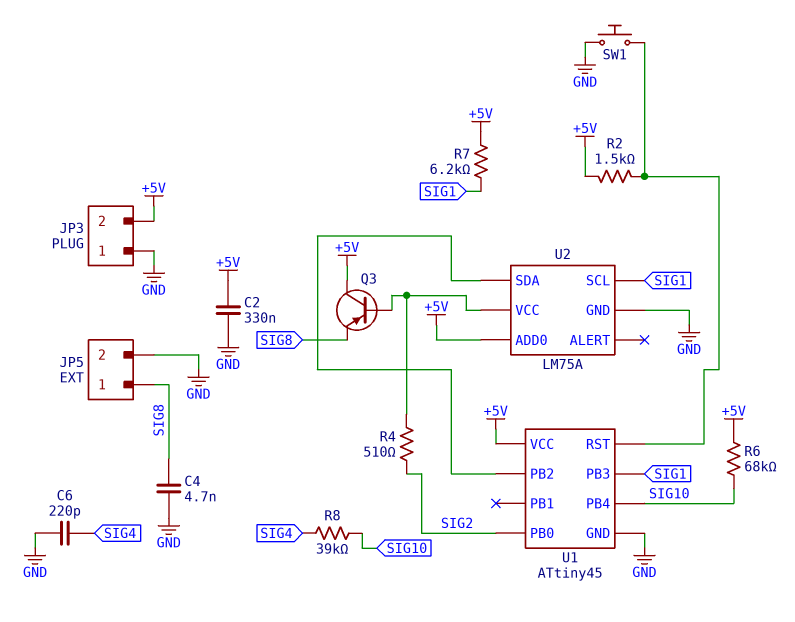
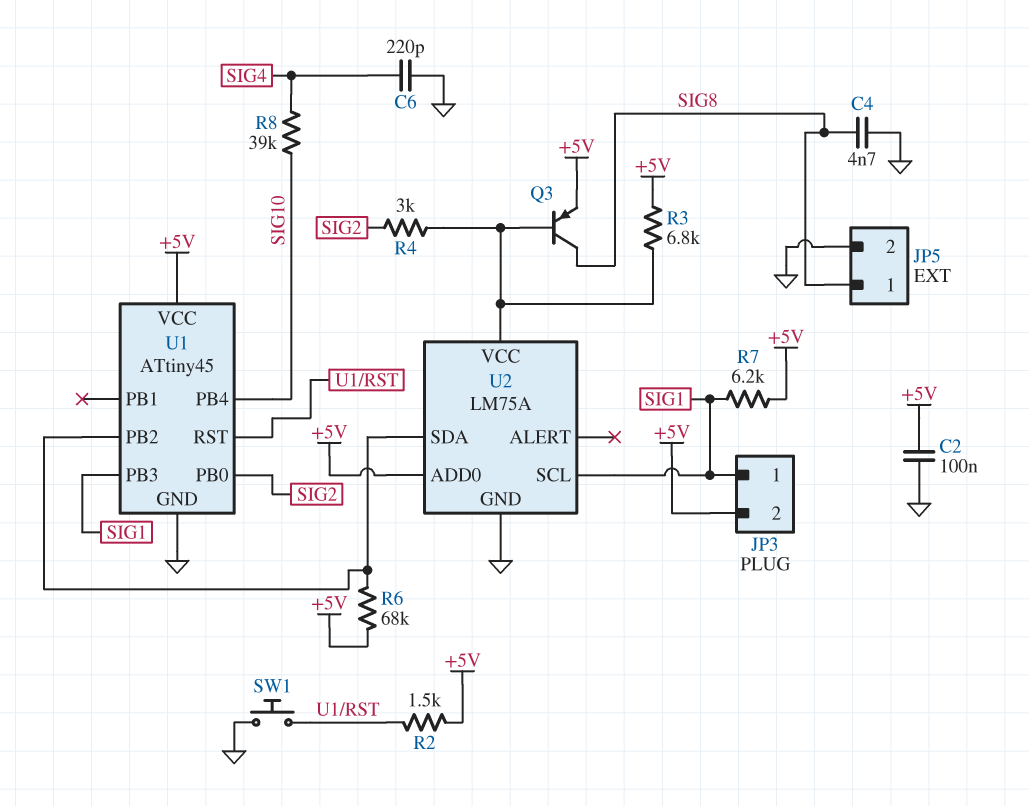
C2: 330nF (+5V, GND) -> 100nF (+5V, GND)
JP3 pin 1: GND -> SIG1
Q3: PNP (B U2/VCC, C +5V, E SIG8) -> PNP (B U2/VCC, C SIG8, E +5V)
R3: none -> 6.8k (+5V, U2/VCC)
R4: 510 (SIG2, U2/VCC) -> 3k (SIG2, U2/VCC)
R6: 68k (+5V, SIG10) -> 68k (+5V, U1/PB2)

